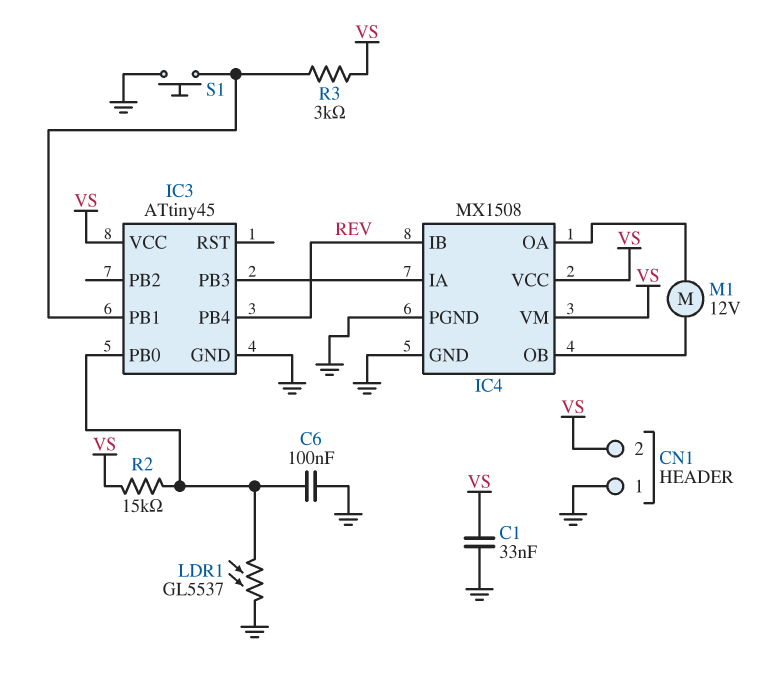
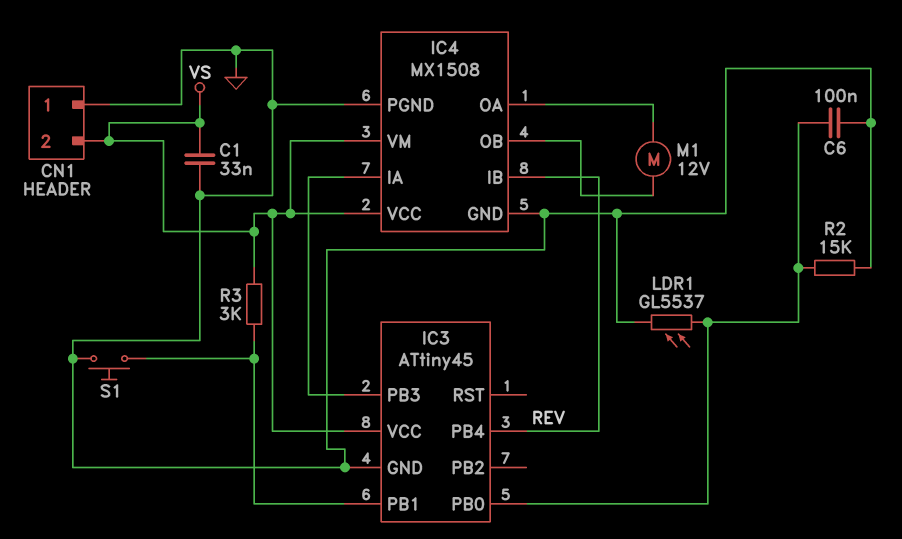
R2: 15k (IC3/PB0, VS) -> 15k (GND, IC3/PB0)

